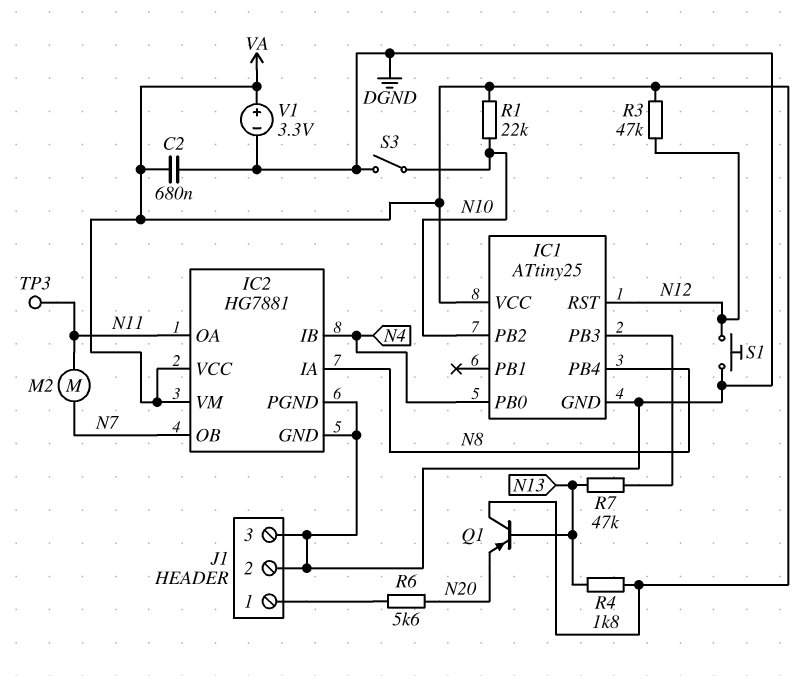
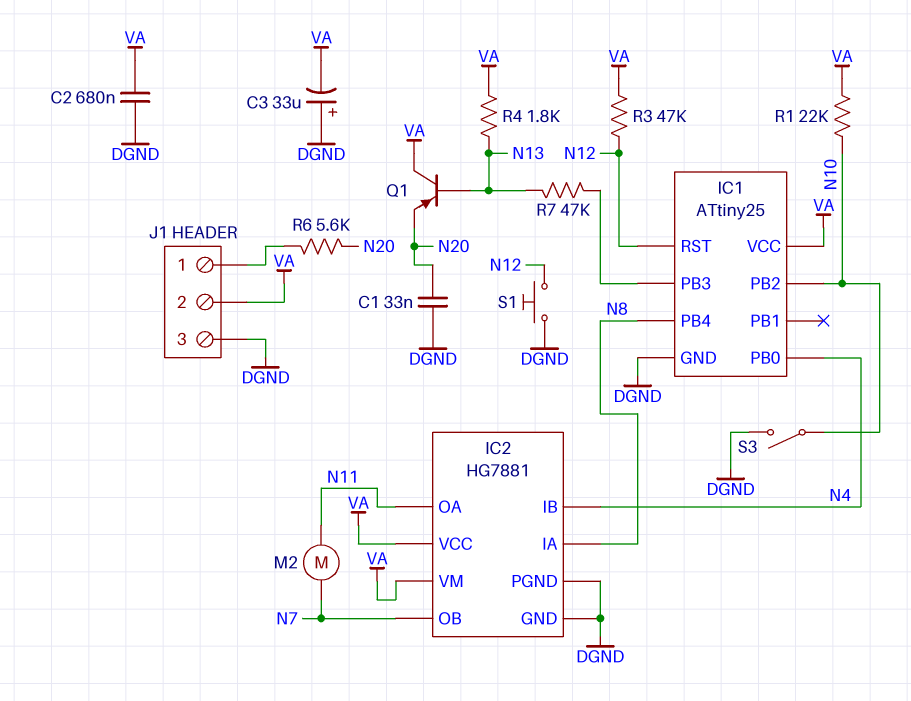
C1: none -> 33nF (DGND, N20)
C3: none -> 33uF (plus DGND, minus VA)
J1 pin 2: DGND -> VA
TP3: test point (N11) -> none
V1: 3.3V (plus VA, minus DGND) -> none

